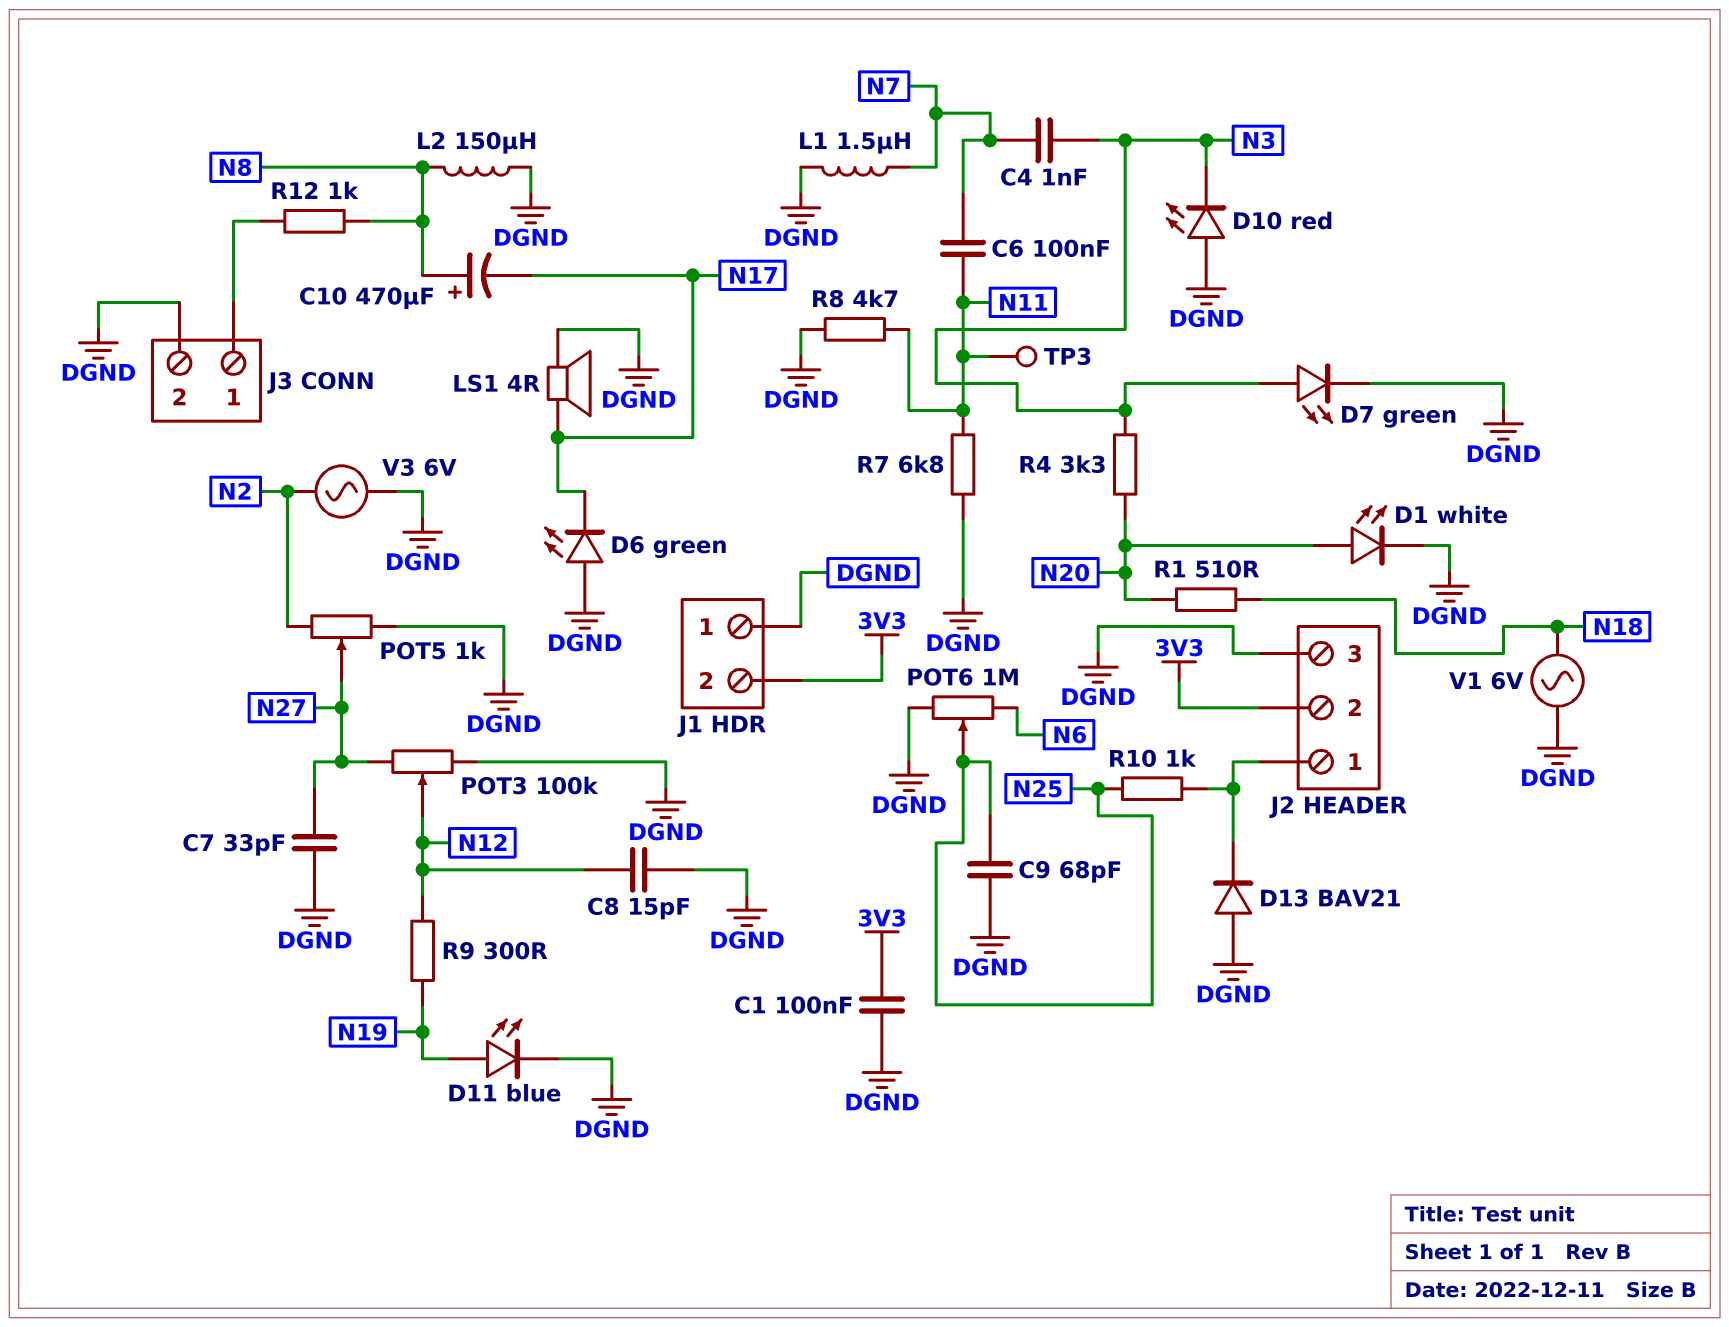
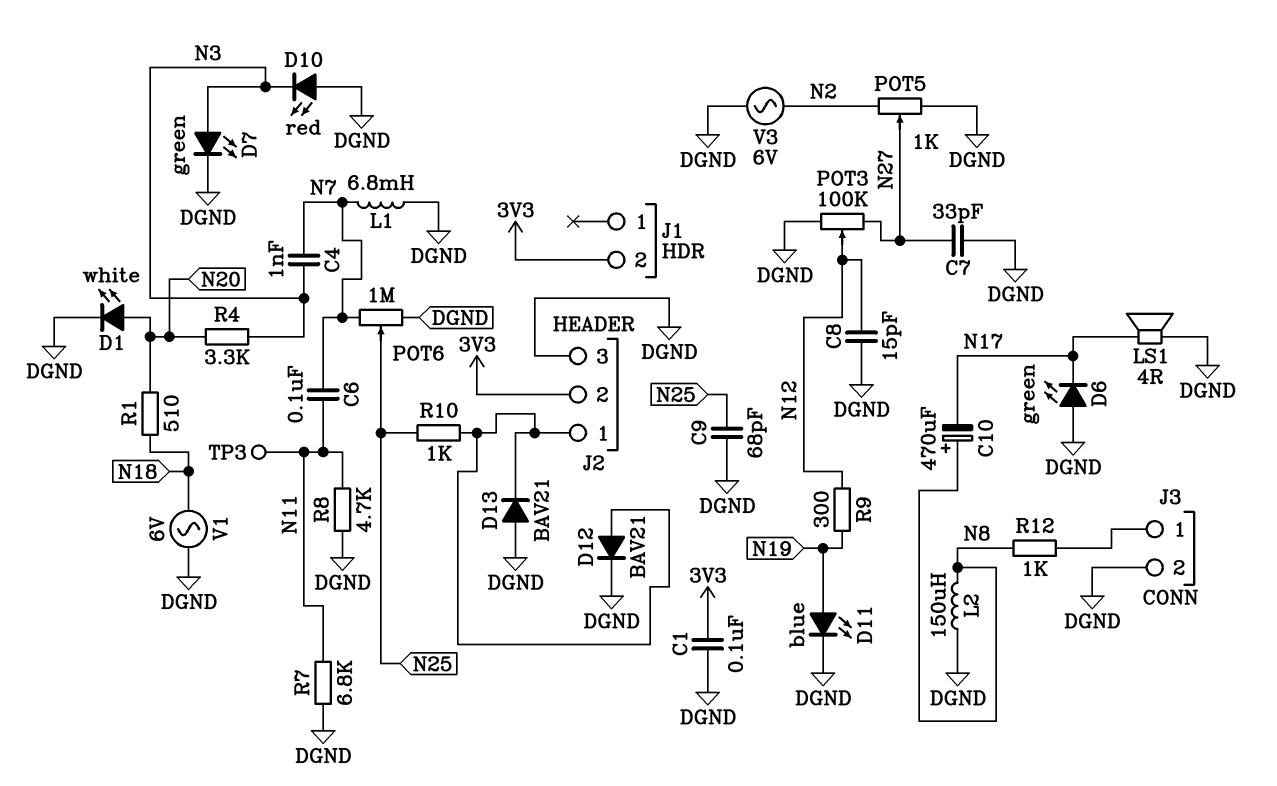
D12: none -> diode BAV21 (A J2/1, K DGND)
J1 pin 1: DGND -> none
L1: 1.5uH (DGND, N7) -> 6.8mH (DGND, N7)
POT6: 1M (DGND, N6, wiper N25) -> 1M (DGND, N7, wiper N25)

